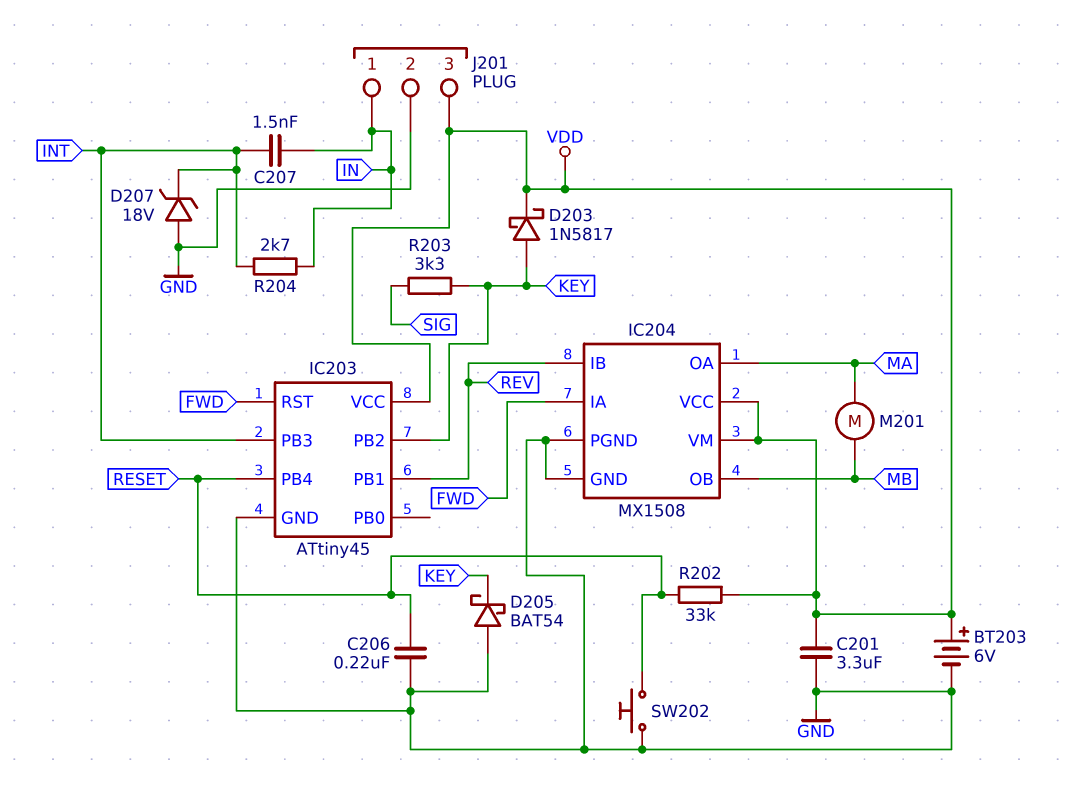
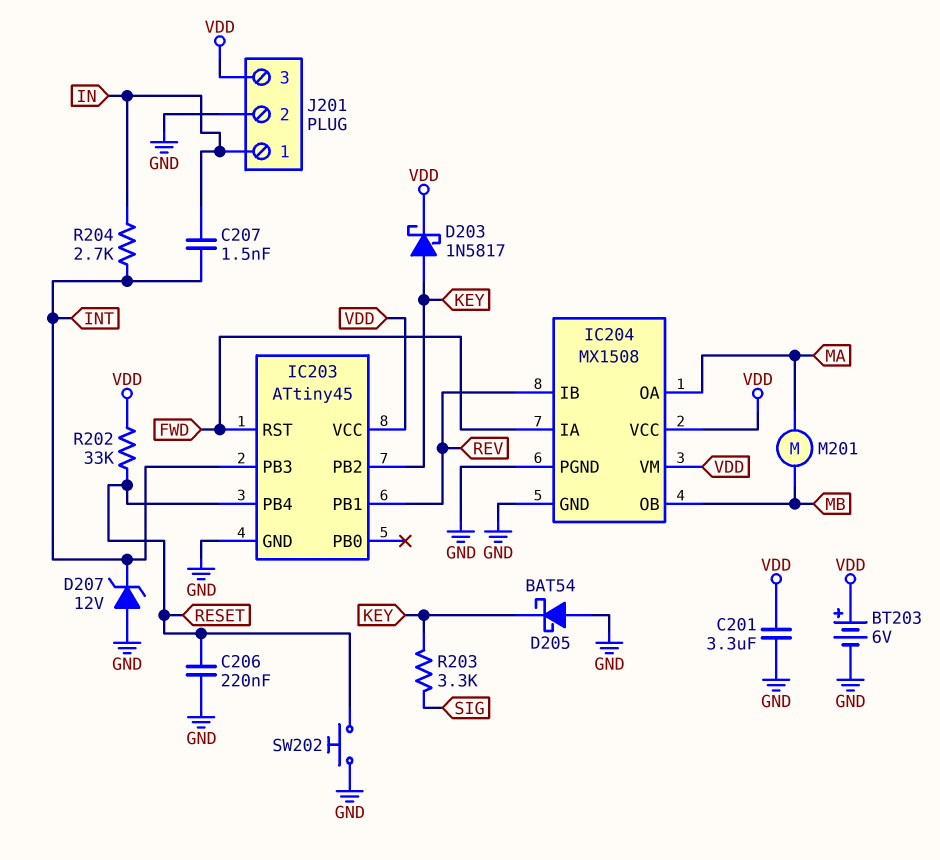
D207: zener 18V (A GND, K INT) -> zener 12V (A GND, K INT)

